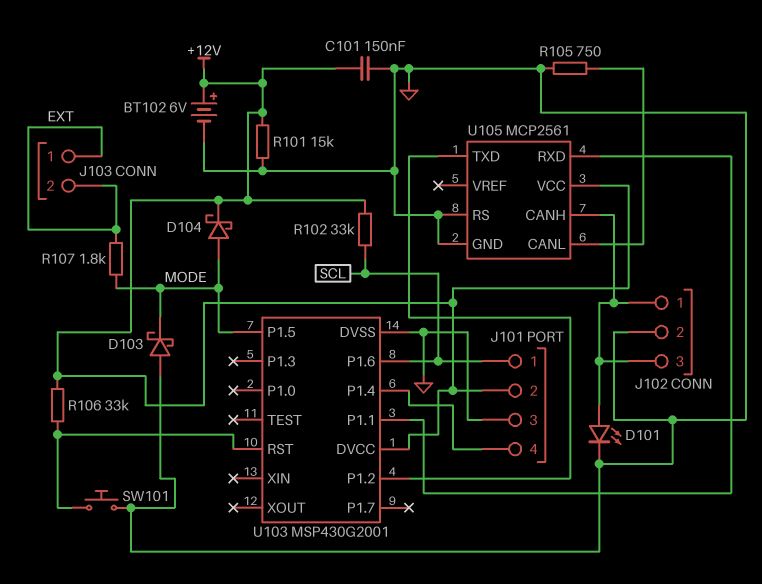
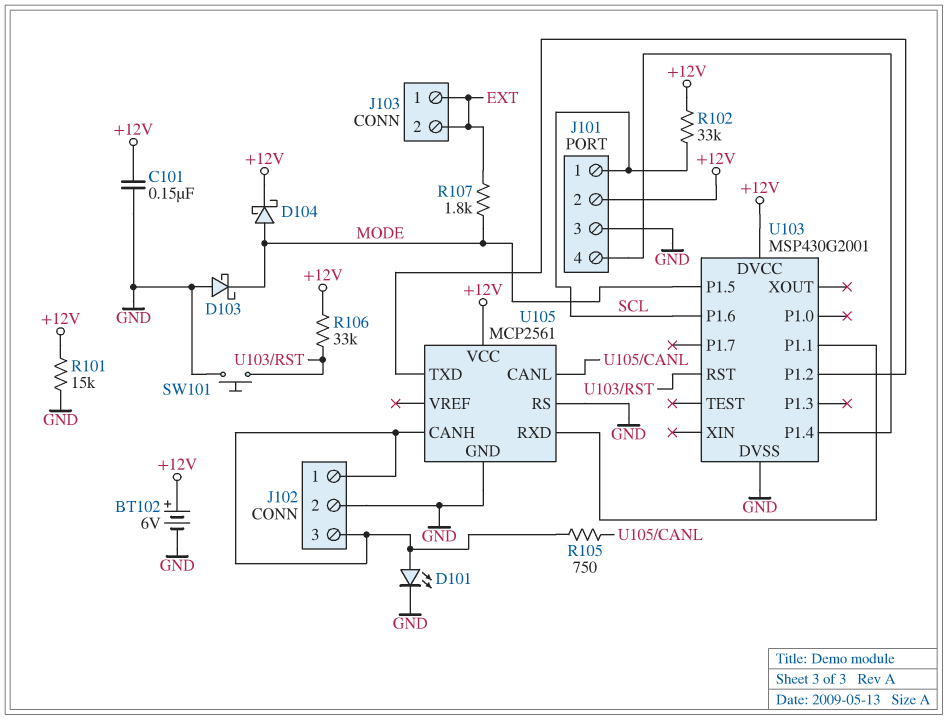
R105: 750 (GND, U105/CANL) -> 750 (J102/1, U105/CANL)

